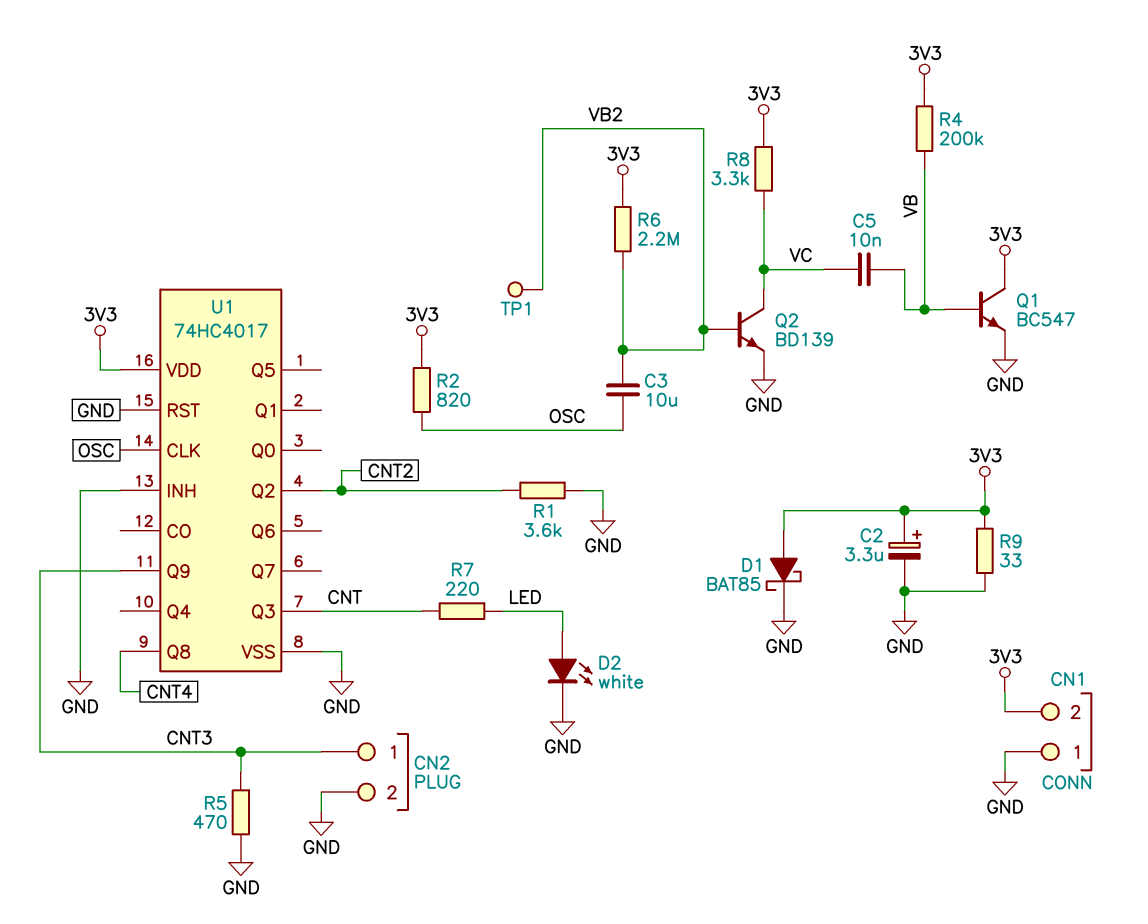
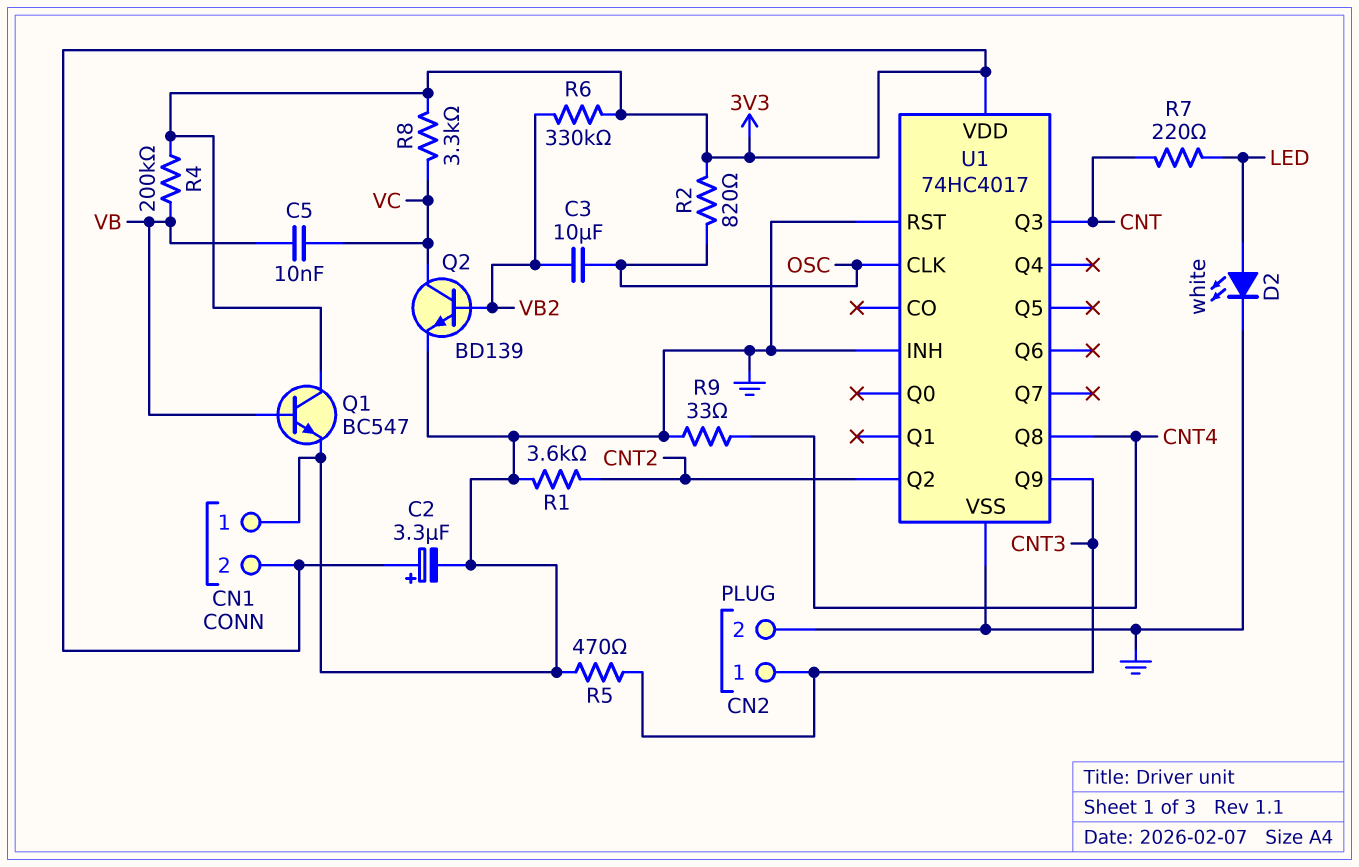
D1: schottky BAT85 (A 3V3, K GND) -> none
R6: 2.2M (3V3, VB2) -> 330k (3V3, VB2)
R9: 33 (3V3, GND) -> 33 (CNT4, GND)
TP1: test point (VB2) -> none

